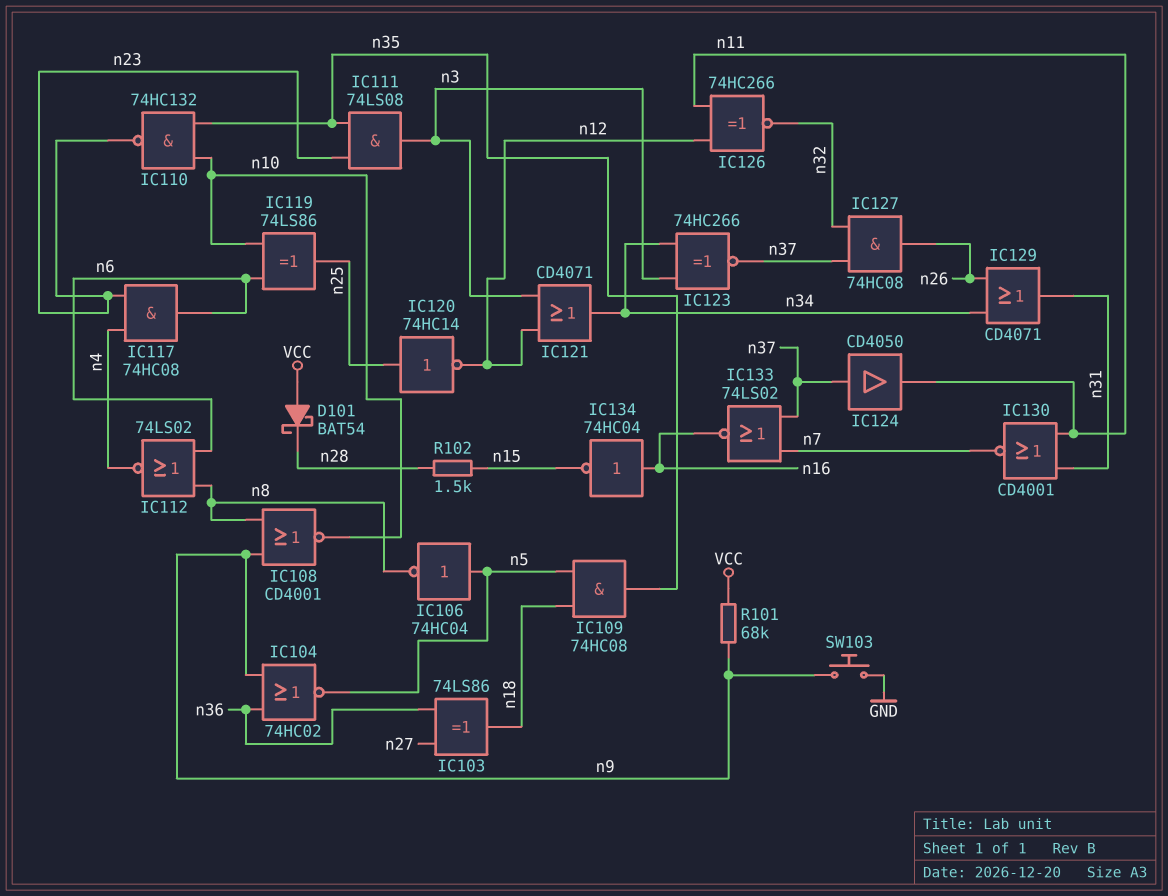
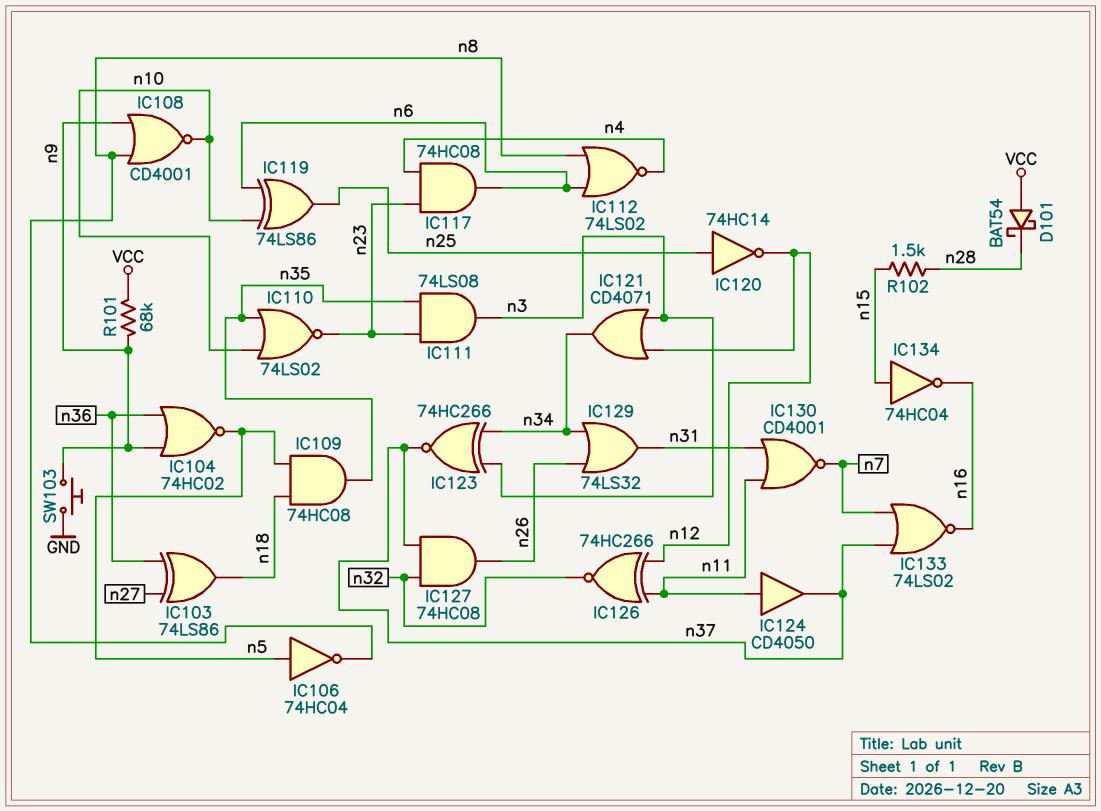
IC110: NAND 74HC132 (in n10, in n35, out n23) -> NOR 74LS02 (in n10, in n35, out n23)
IC124: buffer CD4050 (in n37, out n11) -> buffer CD4050 (in n11, out n37)
IC129: OR CD4071 (in n26, in n34, out n31) -> OR 74LS32 (in n26, in n34, out n31)
IC134: NOT 74HC04 (in n16, out n15) -> NOT 74HC04 (in n15, out n16)

